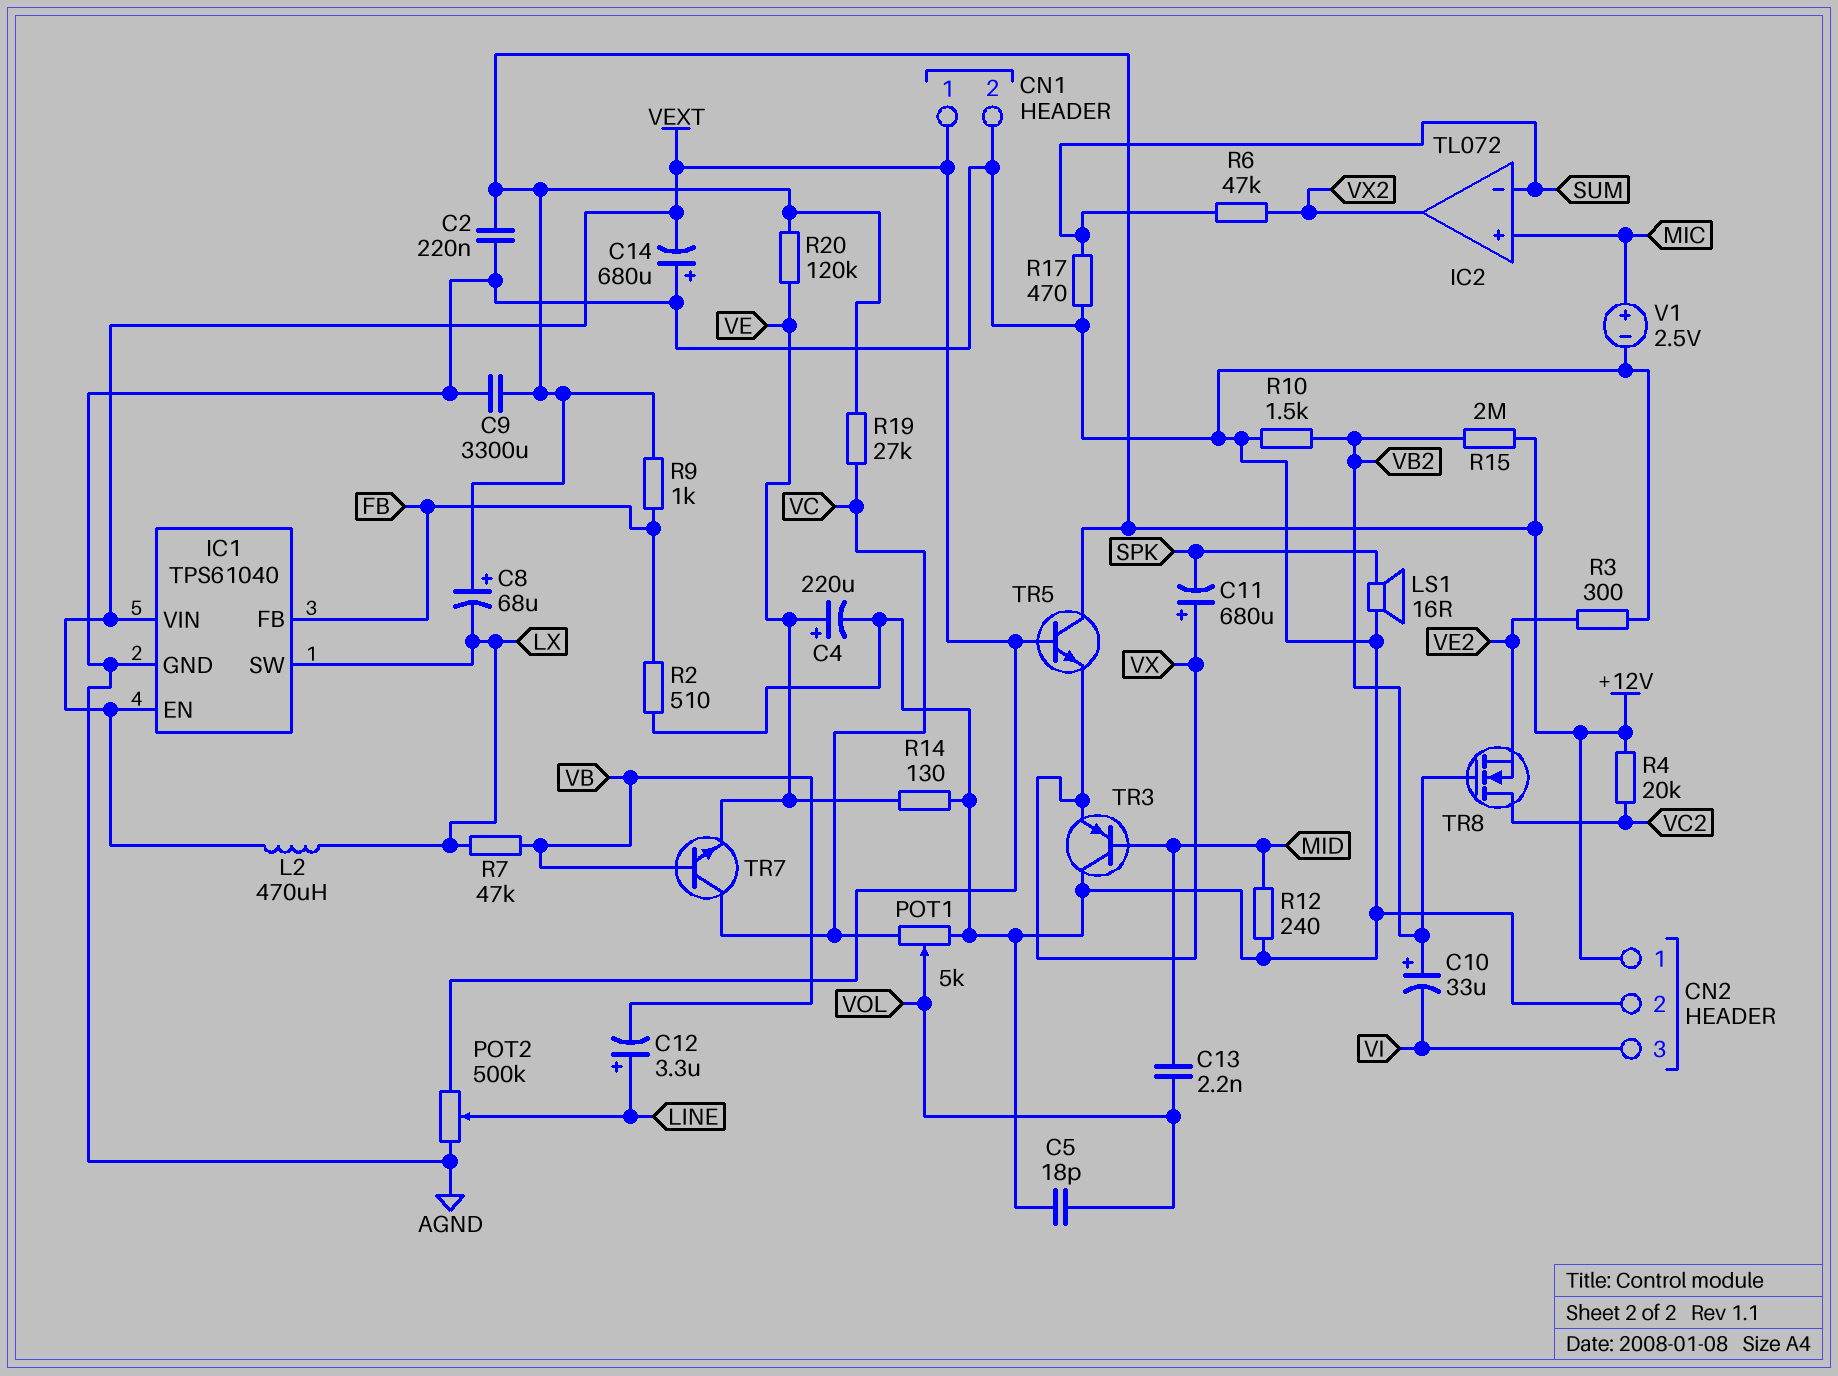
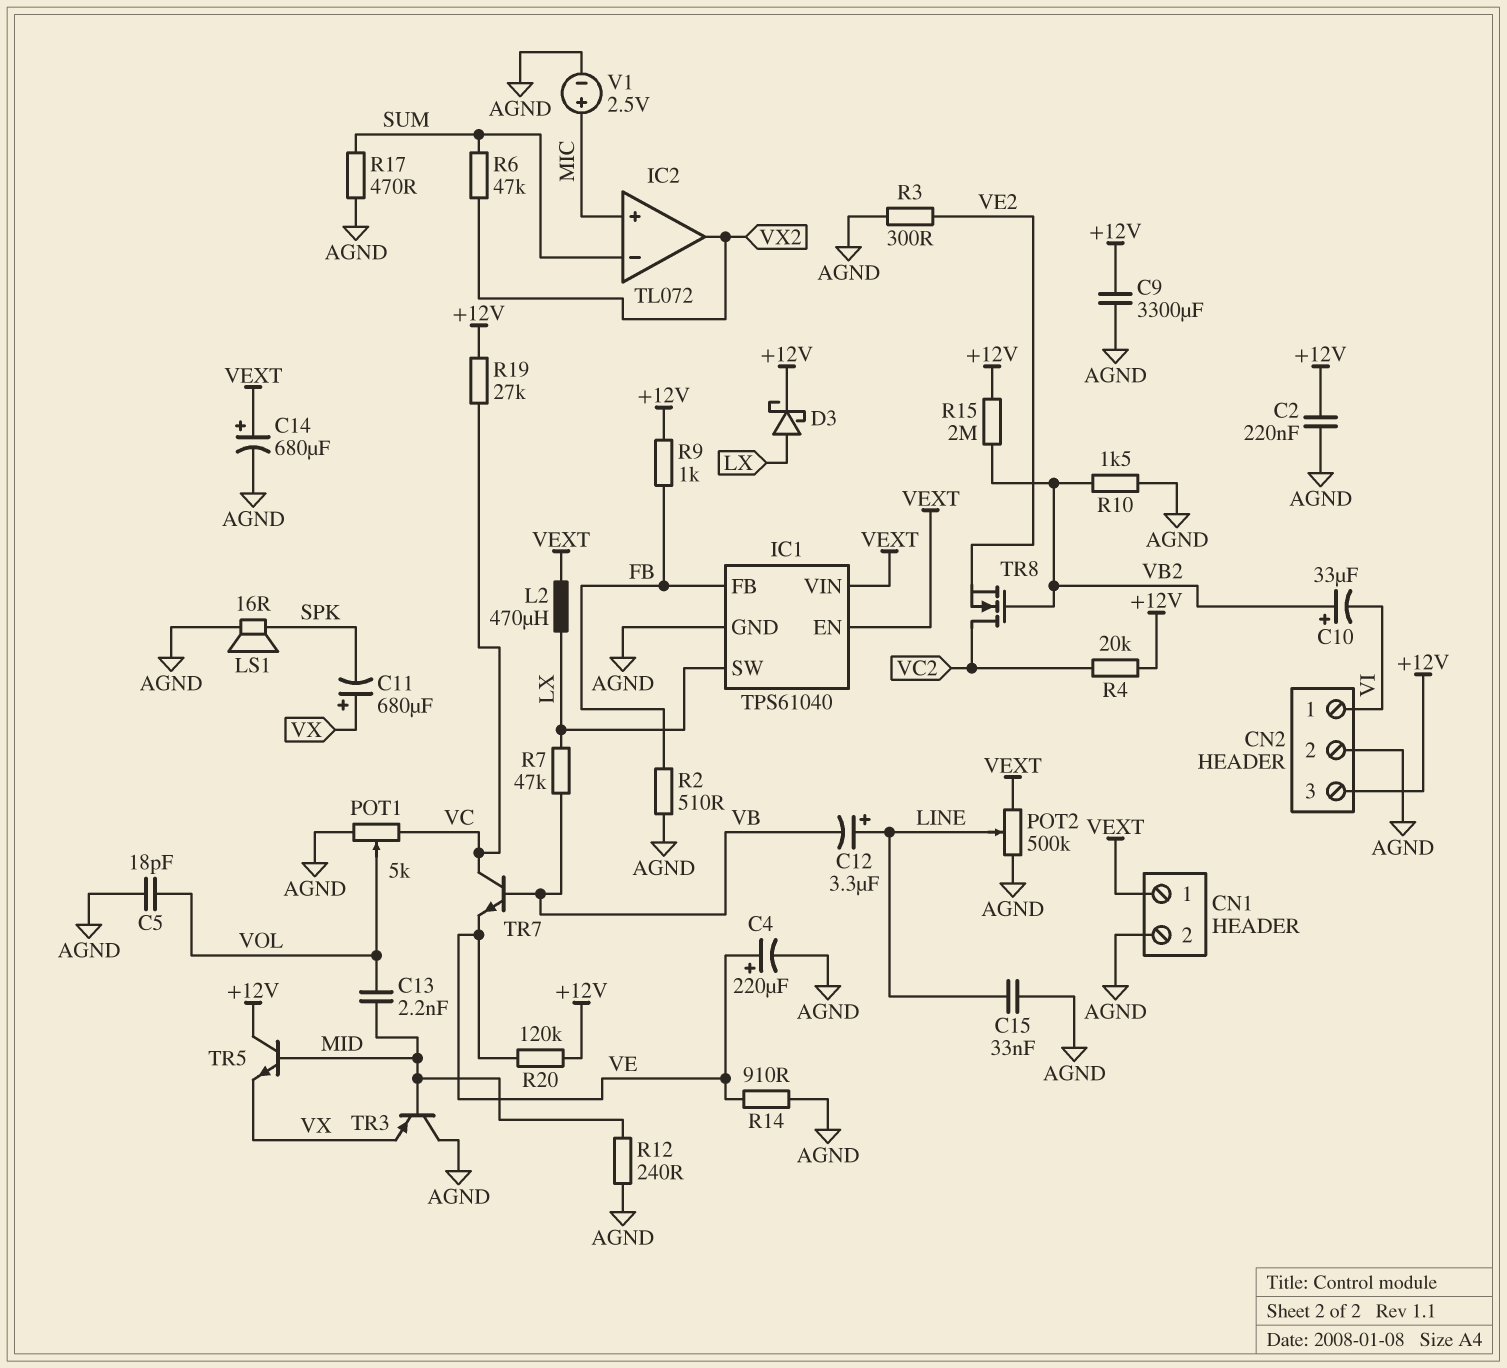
C8: 68uF (plus +12V, minus LX) -> none
C14: 680uF (plus AGND, minus VEXT) -> 680uF (plus VEXT, minus AGND)
C15: none -> 33nF (AGND, LINE)
CN2 pin 1: +12V -> VI
CN2 pin 3: VI -> +12V
D3: none -> schottky (A LX, K +12V)
R14: 130 (AGND, VE) -> 910 (AGND, VE)
TR5: NPN (B VEXT, C +12V, E VX) -> NPN (B MID, C +12V, E VX)

